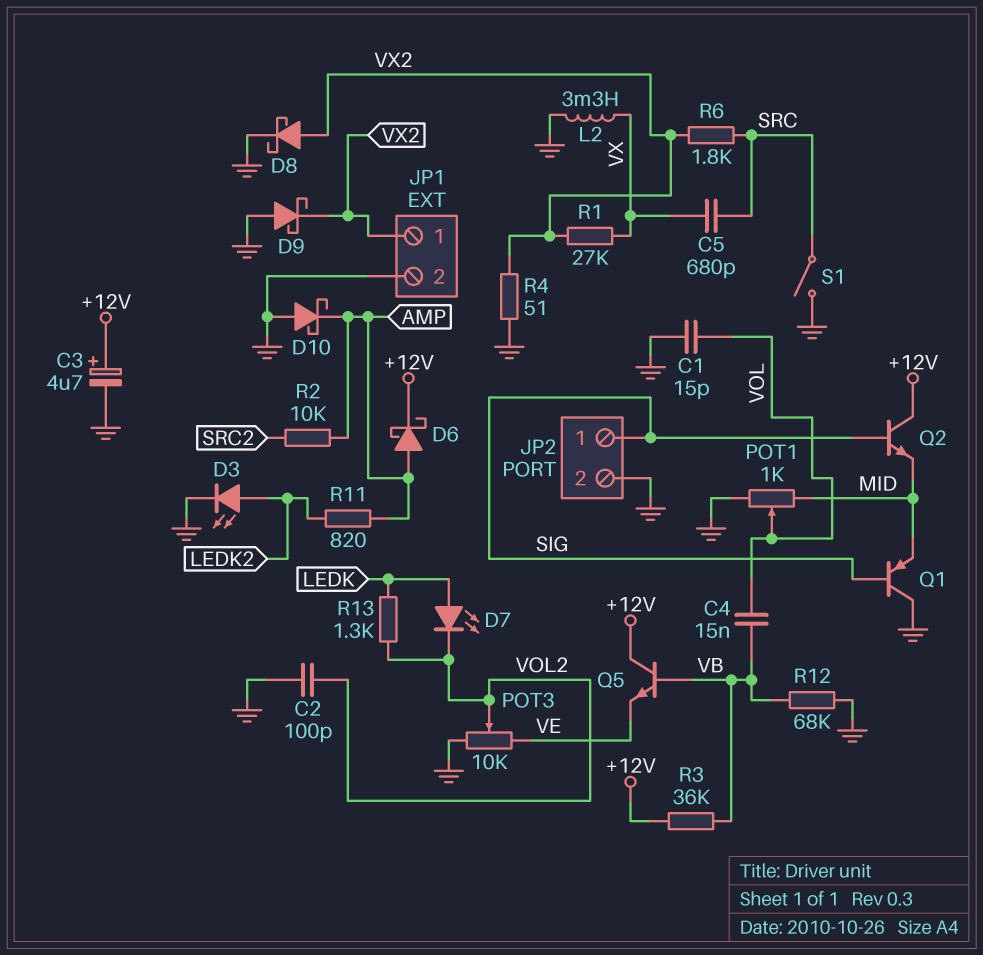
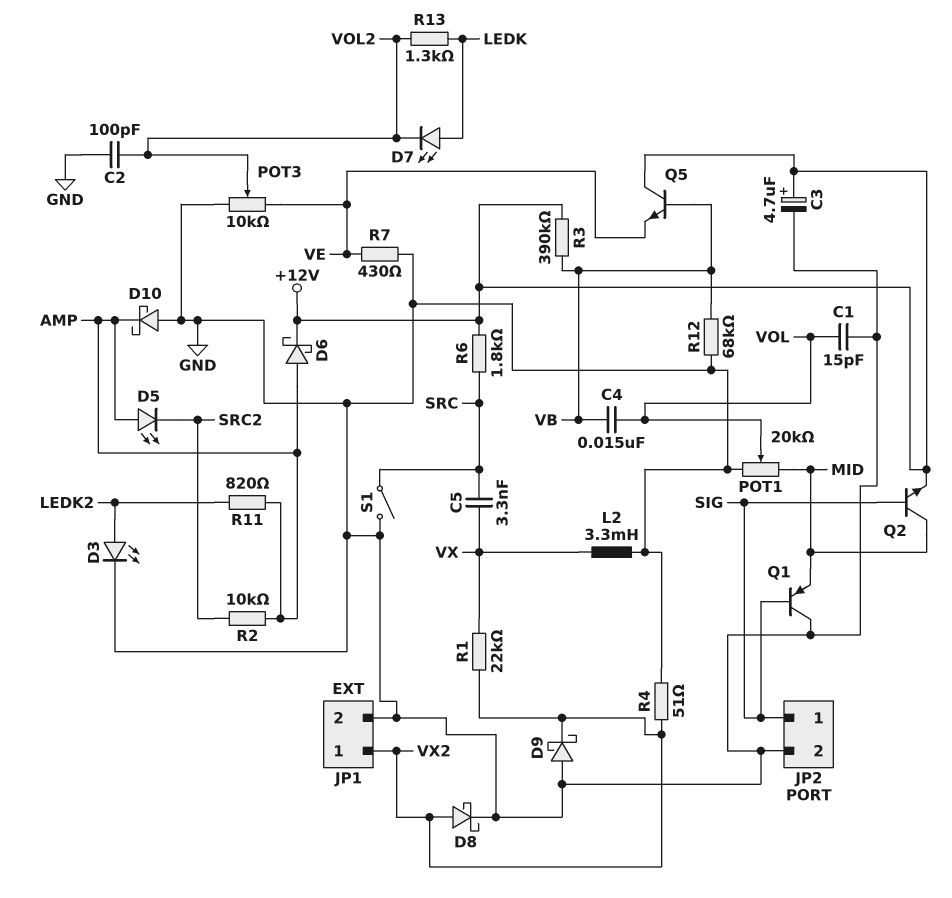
C5: 680pF (SRC, VX) -> 3.3nF (SRC, VX)
D5: none -> LED (A AMP, K SRC2)
POT1: 1k (GND, MID, wiper VOL) -> 20k (GND, MID, wiper VOL)
Q2: NPN (B SIG, C +12V, E MID) -> NPN (B SIG, C MID, E +12V)
R1: 27k (VX, VX2) -> 22k (VX, VX2)
R3: 36k (+12V, VB) -> 390k (+12V, VB)
R6: 1.8k (SRC, VX2) -> 1.8k (+12V, SRC)
R7: none -> 430 (GND, VE)

